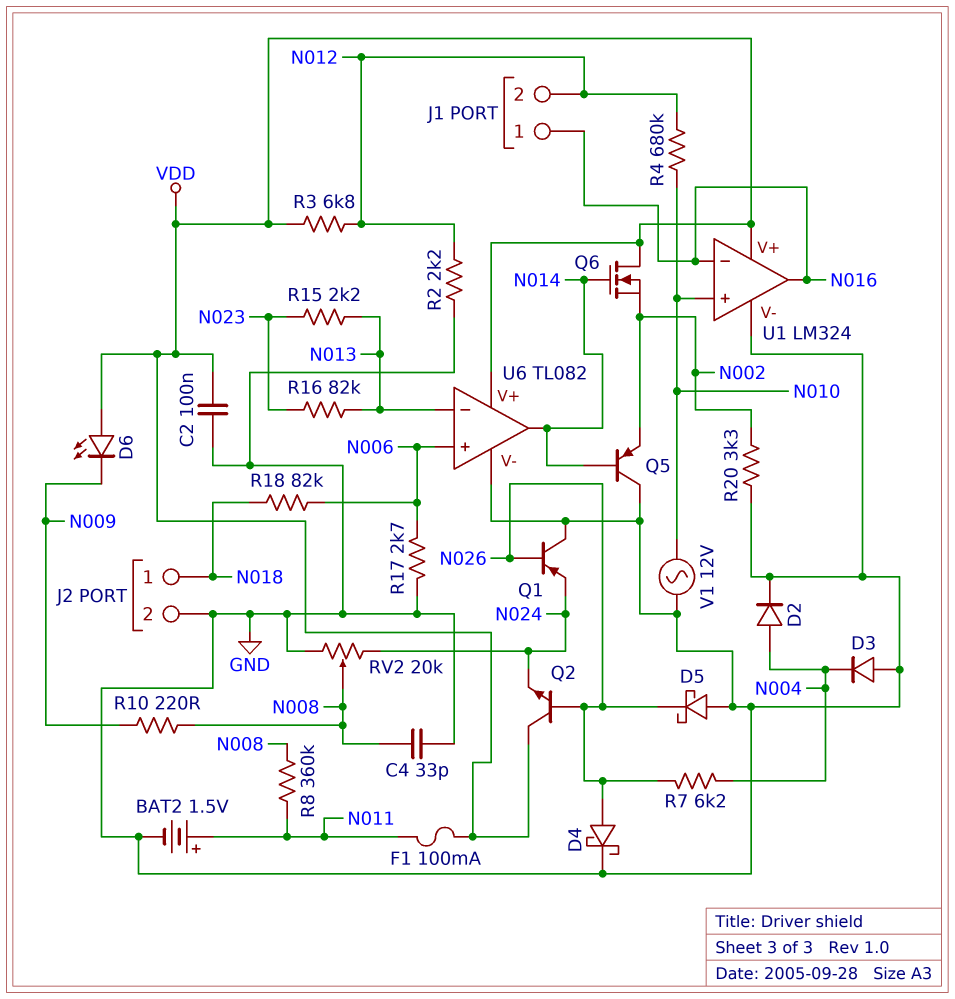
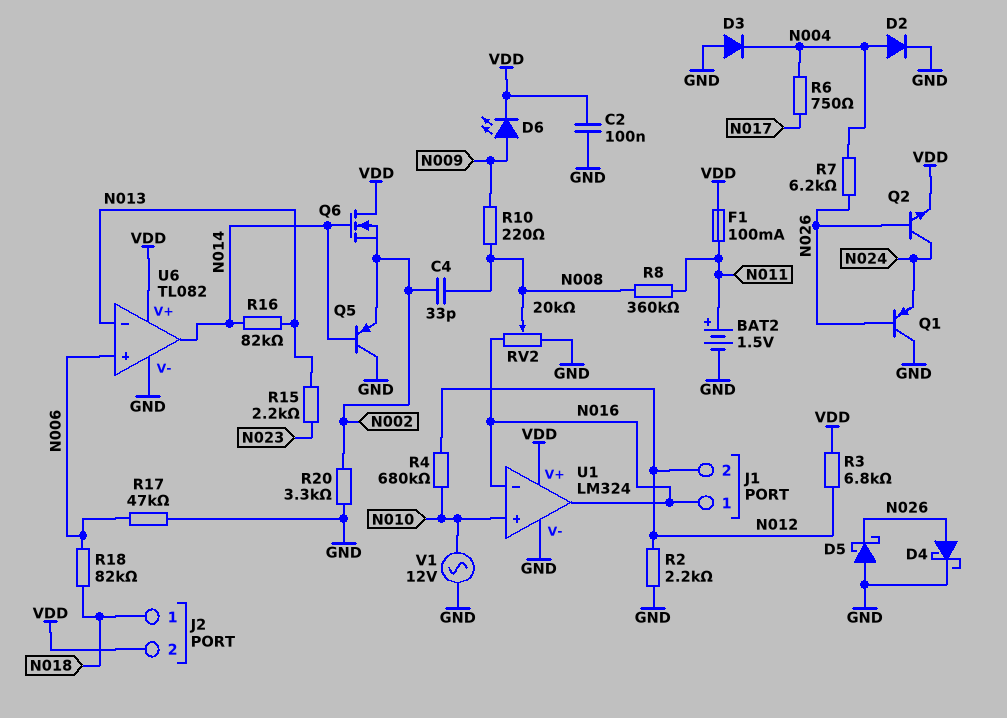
C4: 33pF (GND, N008) -> 33pF (N002, N008)
D6: LED (A VDD, K N009) -> LED (A N009, K VDD)
J2 pin 2: GND -> VDD
Q2: NPN (B N026, C VDD, E N024) -> NPN (B N026, C N024, E VDD)
R6: none -> 750 (N004, N017)
R16: 82k (N013, N023) -> 82k (N013, N014)
R17: 2.7k (GND, N006) -> 47k (GND, N006)
RV2: 20k (GND, N024, wiper N008) -> 20k (GND, N016, wiper N008)

